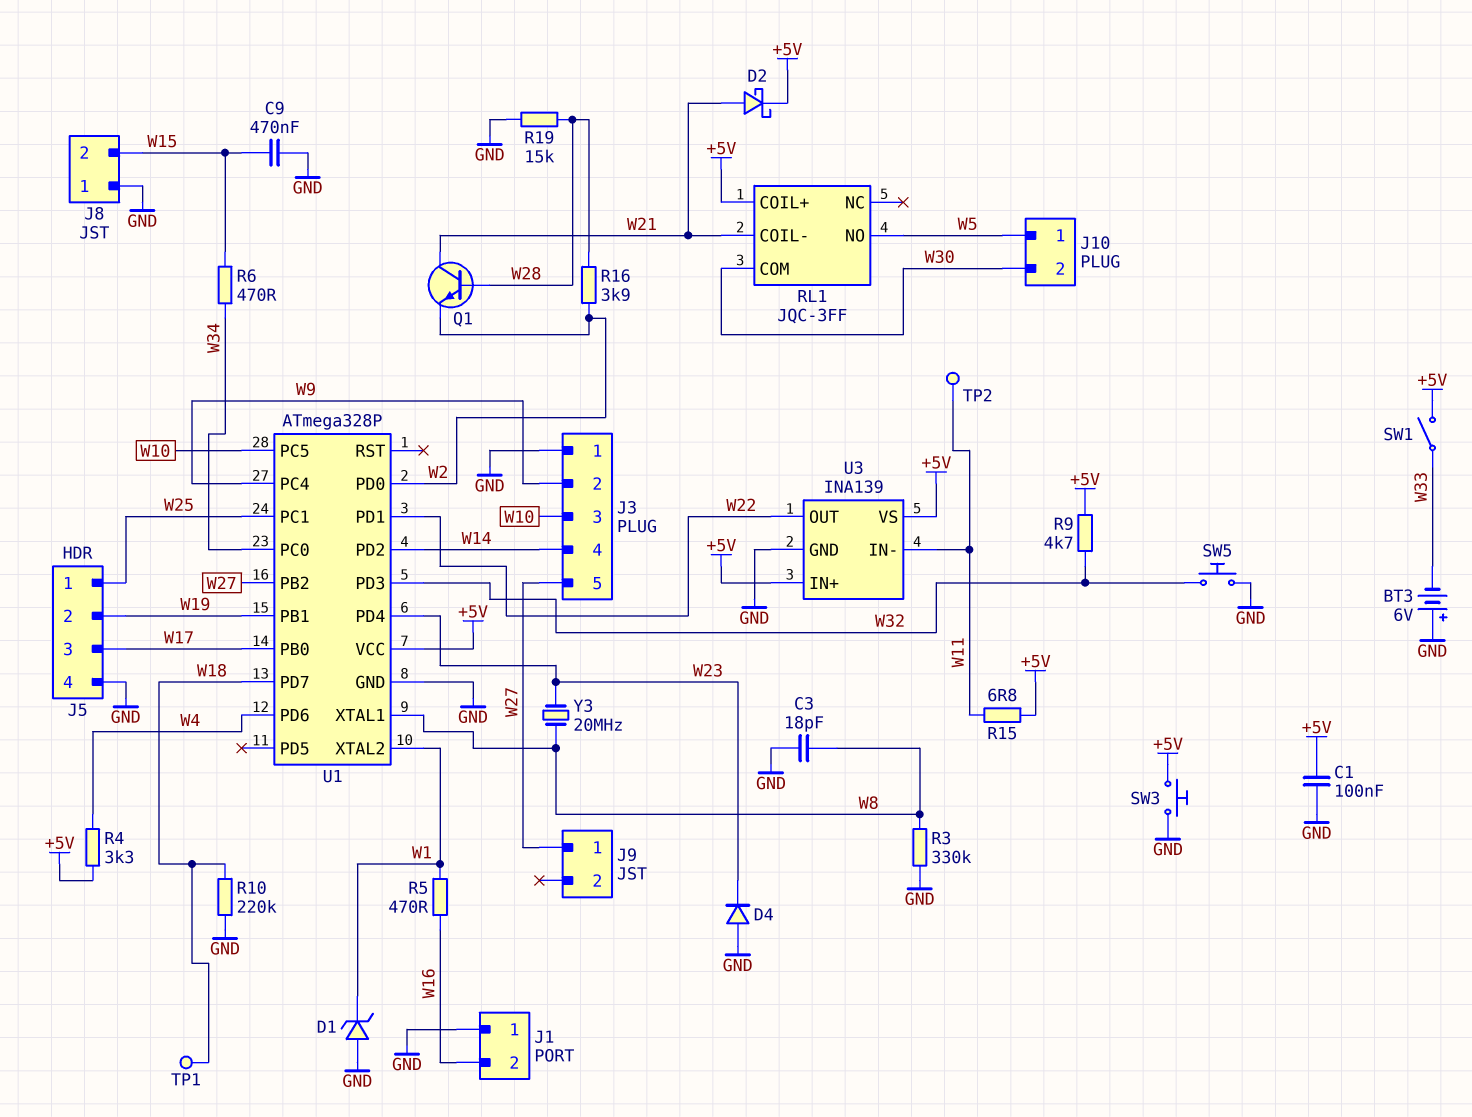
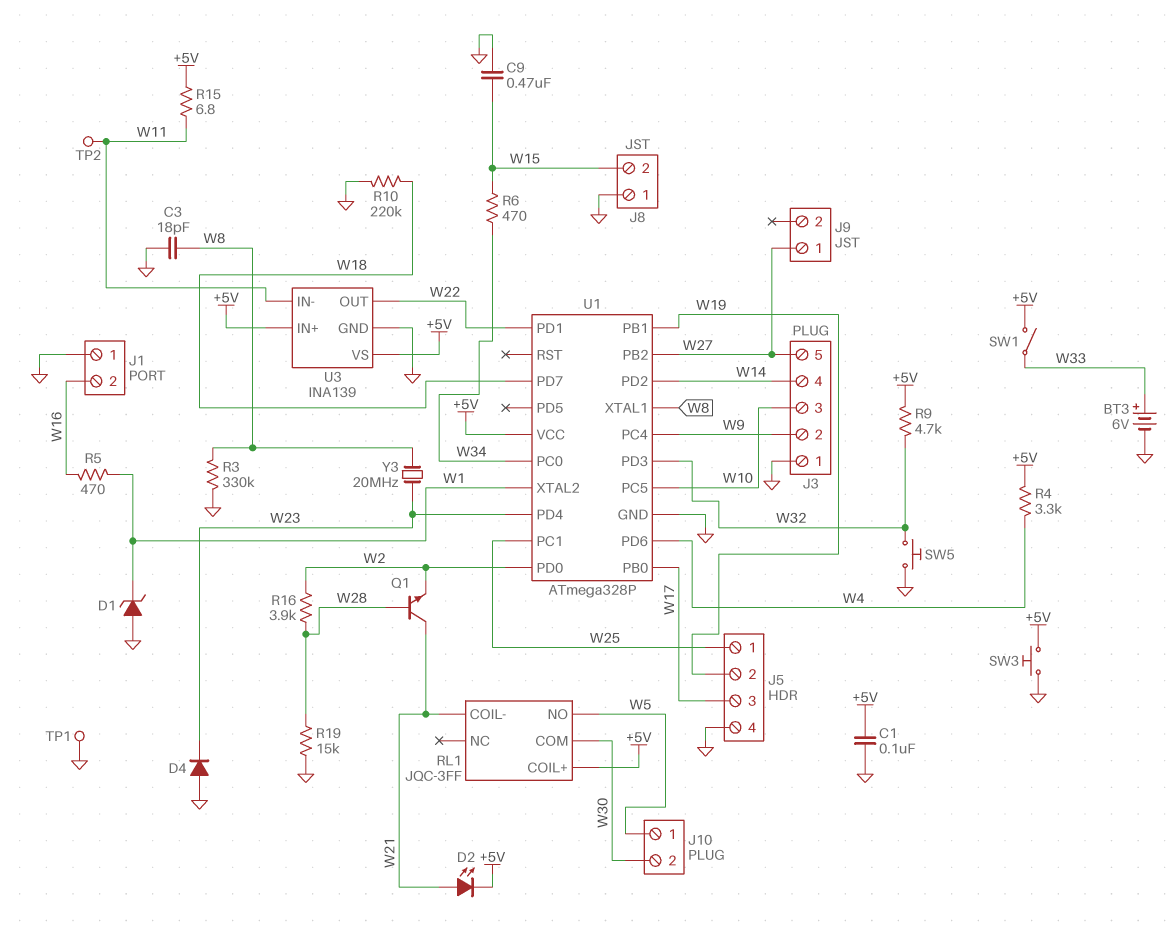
BT3: 6V (plus GND, minus W33) -> 6V (plus W33, minus GND)
D2: schottky (A W21, K +5V) -> LED (A W21, K +5V)
TP1: test point (W18) -> test point (GND)

